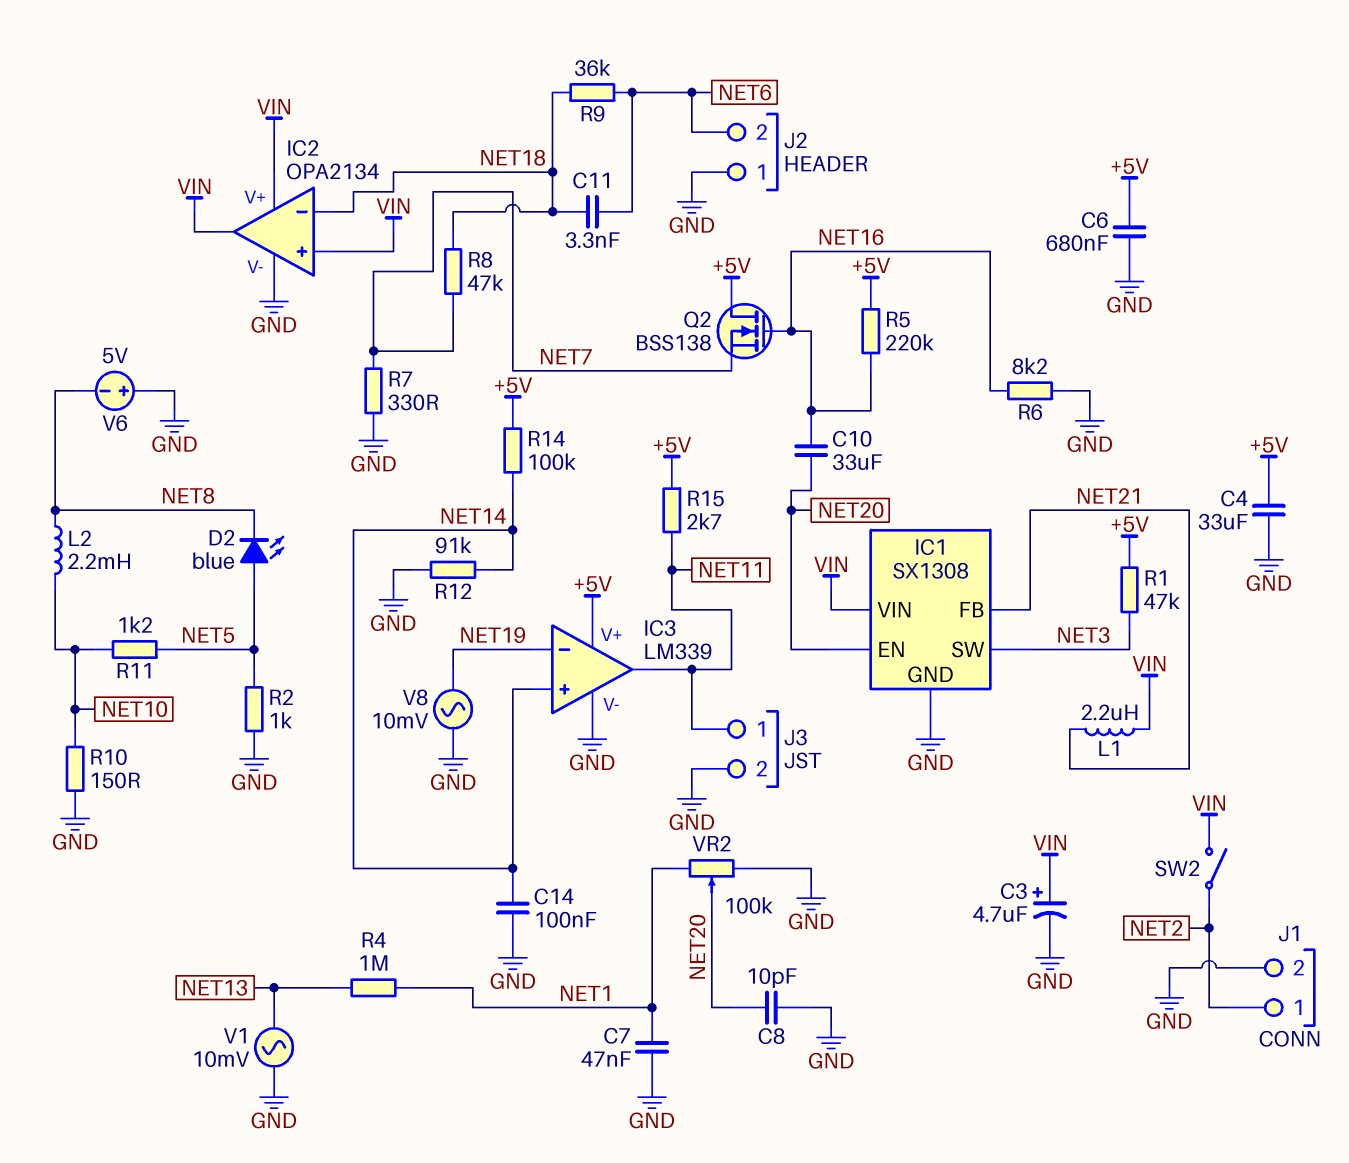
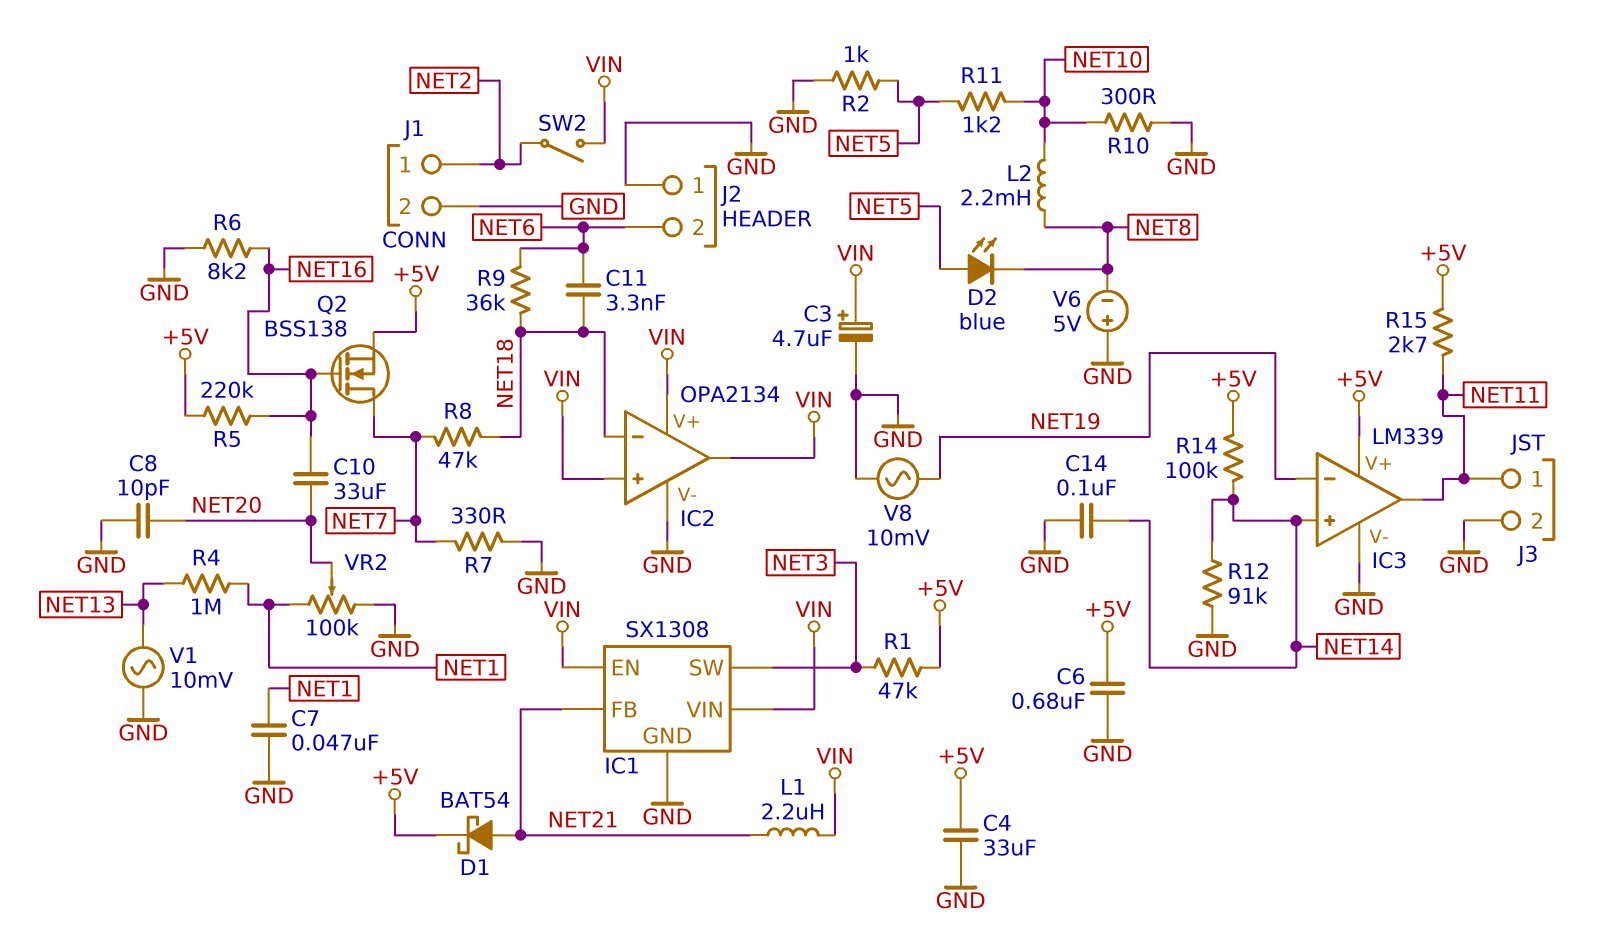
D1: none -> schottky BAT54 (A NET21, K +5V)
IC1 pin EN: NET20 -> VIN
Q2: NMOS BSS138 (G NET16, D +5V, S NET7) -> NMOS BSS138 (G NET16, D NET7, S +5V)
R10: 150 (GND, NET10) -> 300 (GND, NET10)

